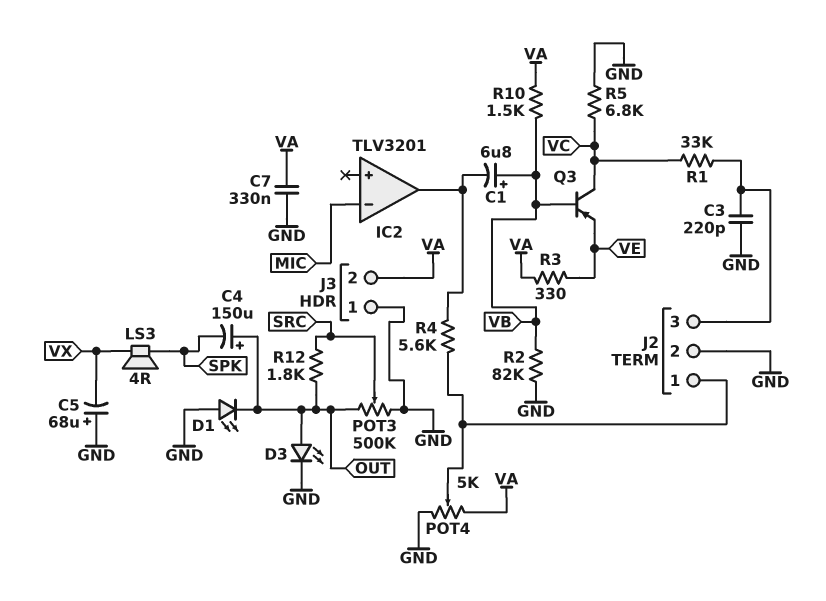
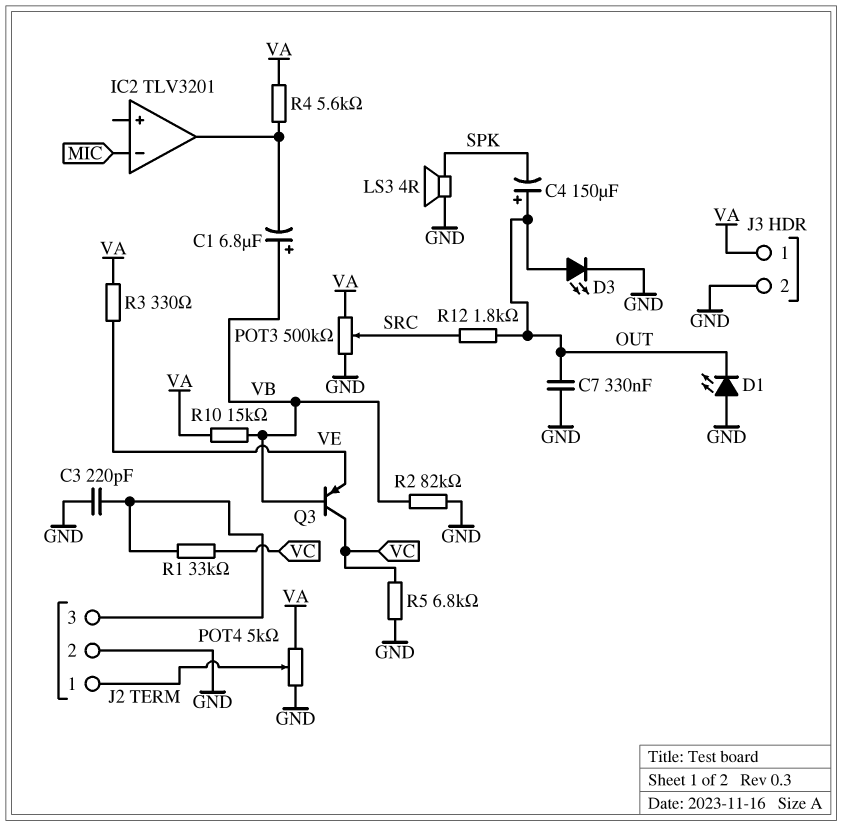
C5: 68uF (plus GND, minus VX) -> none
C7: 330nF (GND, VA) -> 330nF (GND, OUT)
J3 pin 1: GND -> VA
J3 pin 2: VA -> GND
LS3: speaker 4R (SPK, VX) -> speaker 4R (GND, SPK)
POT3: 500k (GND, OUT, wiper SRC) -> 500k (GND, VA, wiper SRC)
R4: 5.6k (IC2/out, J2/1) -> 5.6k (IC2/out, VA)
R10: 1.5k (VA, VB) -> 15k (VA, VB)

